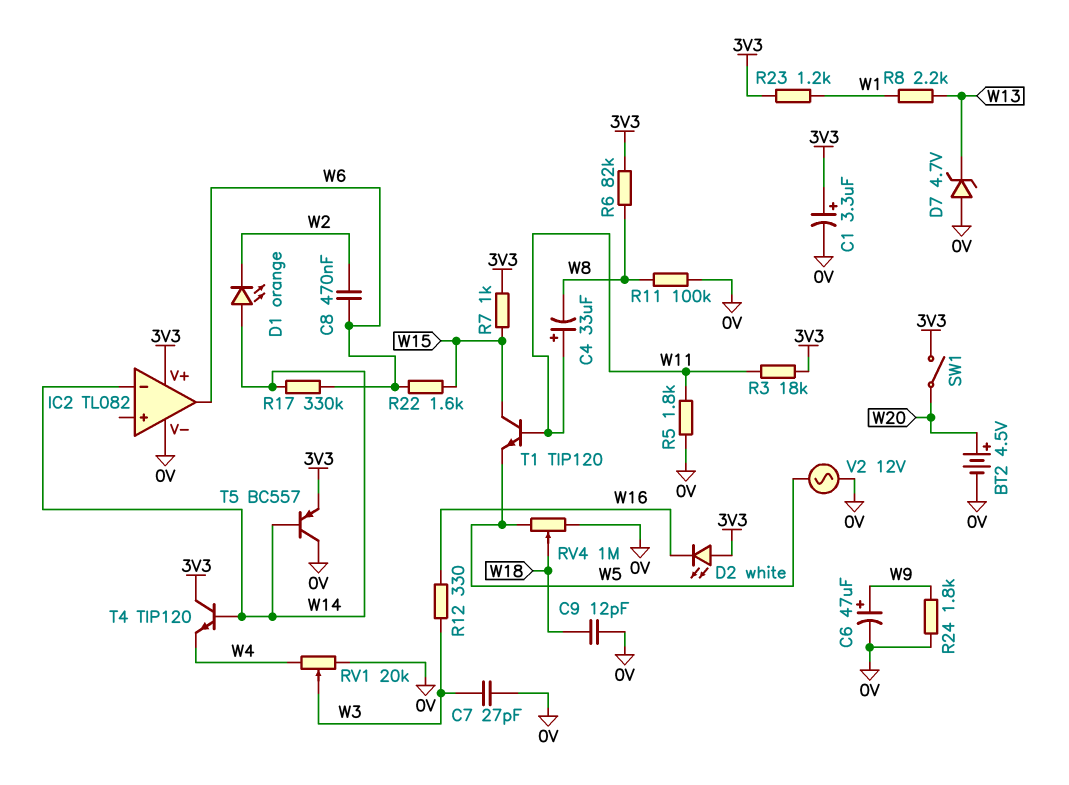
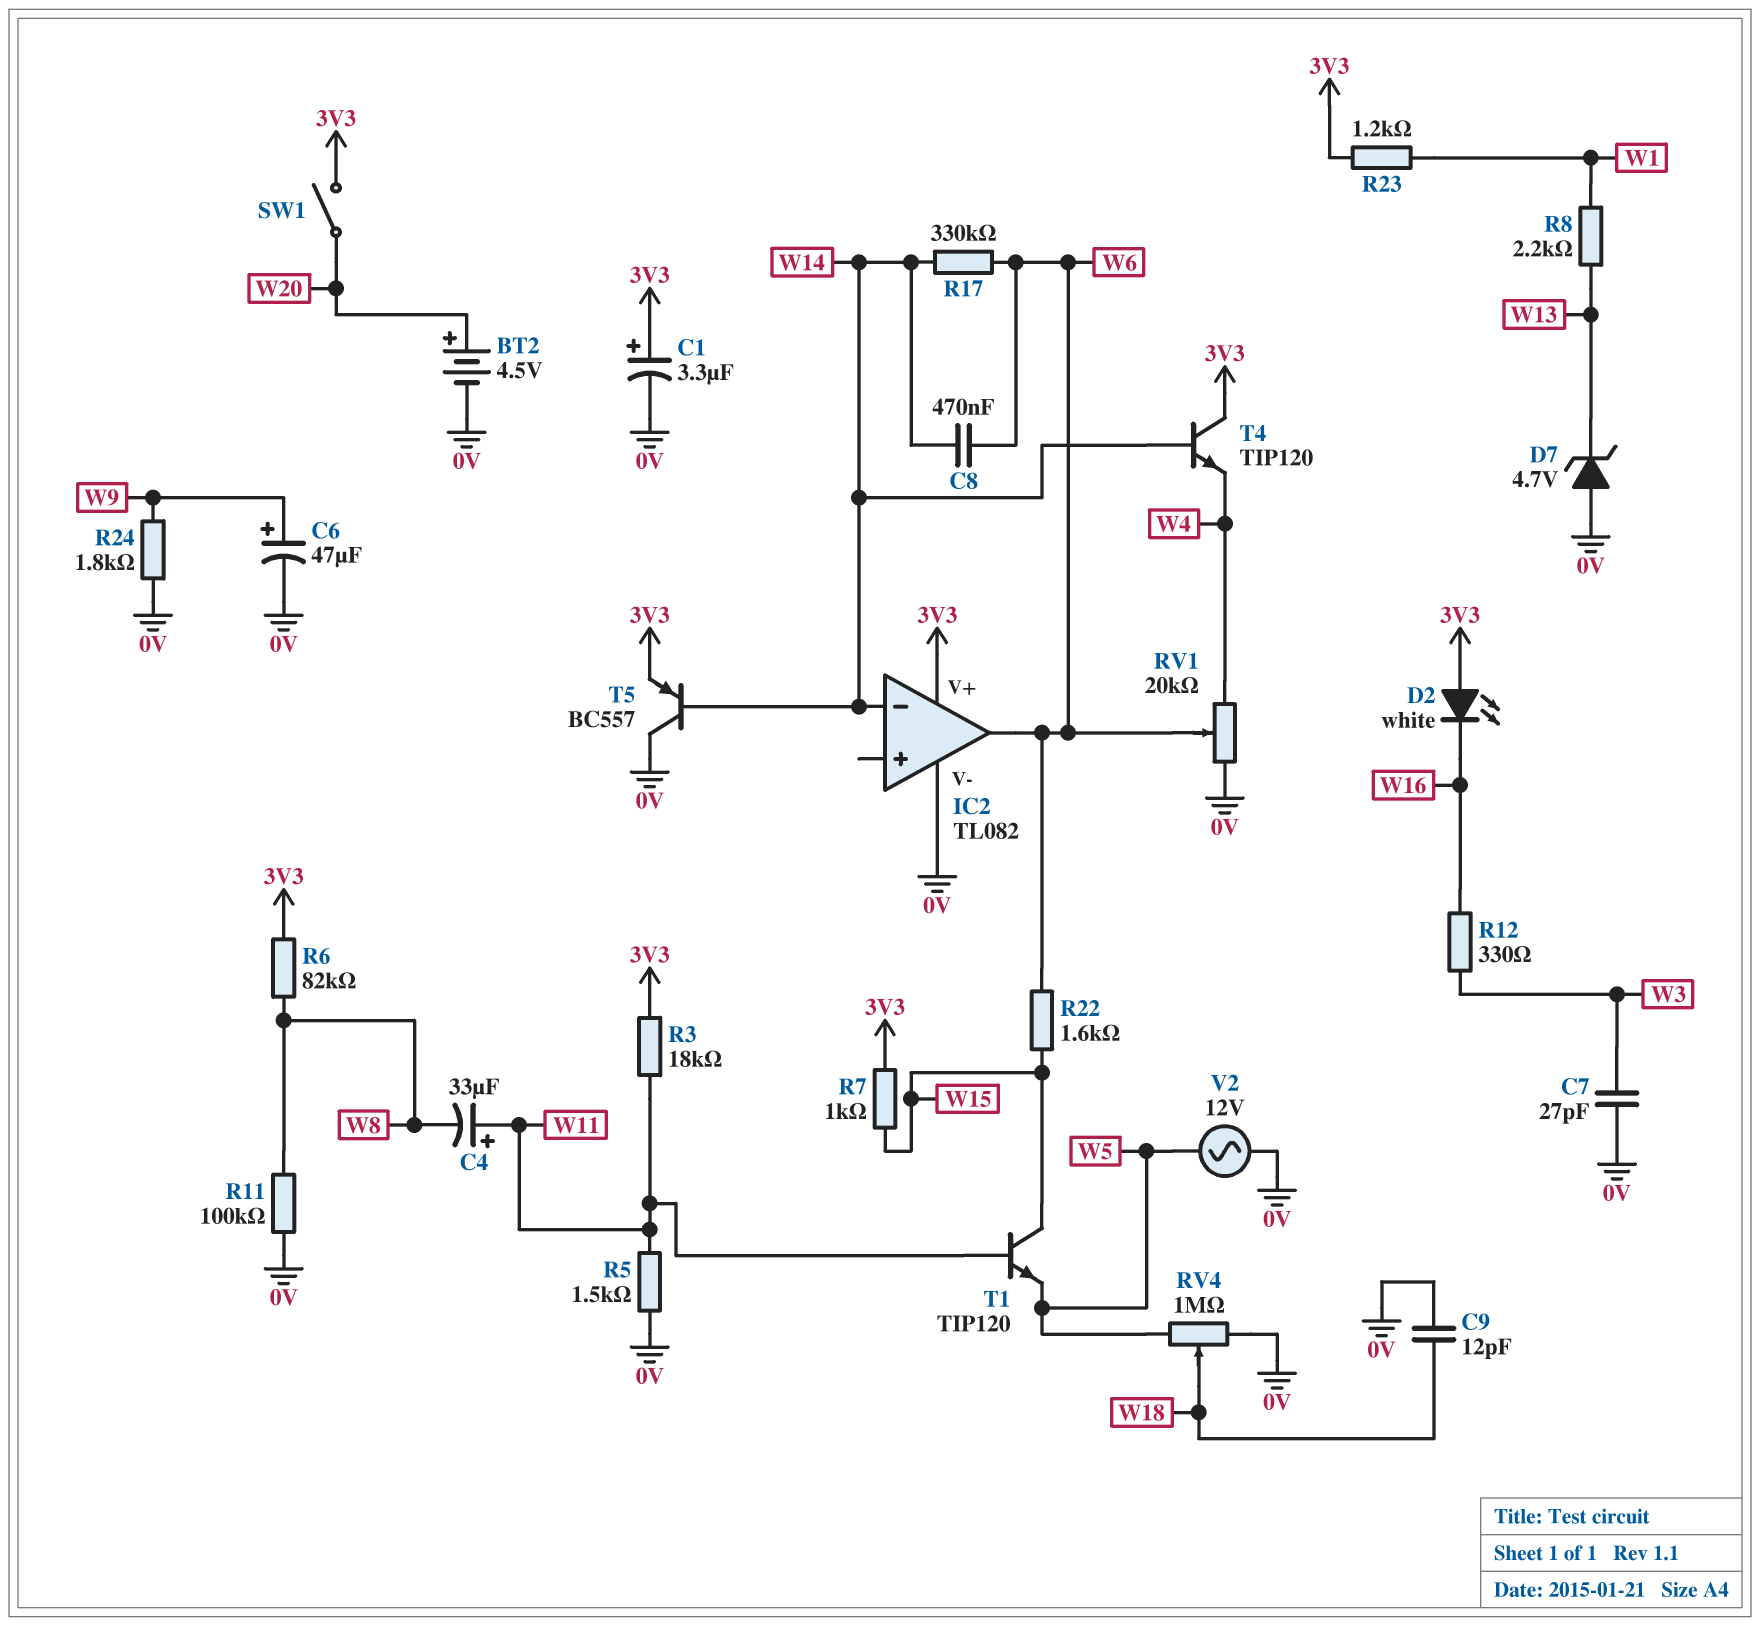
C8: 470nF (W2, W6) -> 470nF (W6, W14)
D1: LED orange (A W14, K W2) -> none
R5: 1.8k (0V, W11) -> 1.5k (0V, W11)
RV1: 20k (0V, W4, wiper W3) -> 20k (0V, W4, wiper W6)

